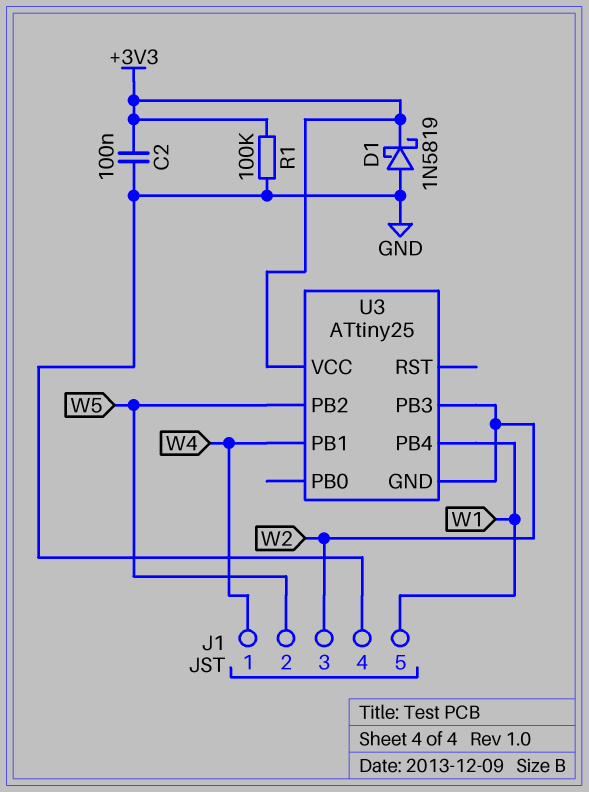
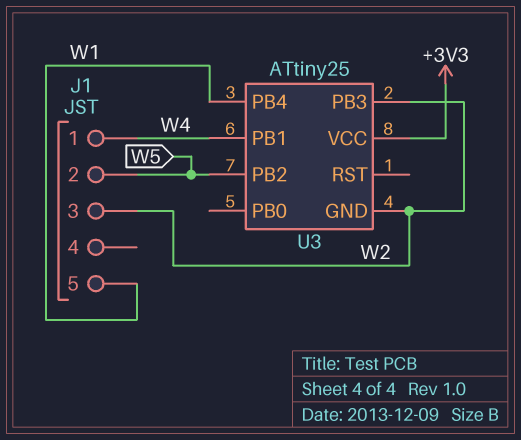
C2: 100nF (+3V3, GND) -> none
D1: schottky 1N5819 (A GND, K +3V3) -> none
J1 pin 4: GND -> none
R1: 100k (+3V3, GND) -> none

